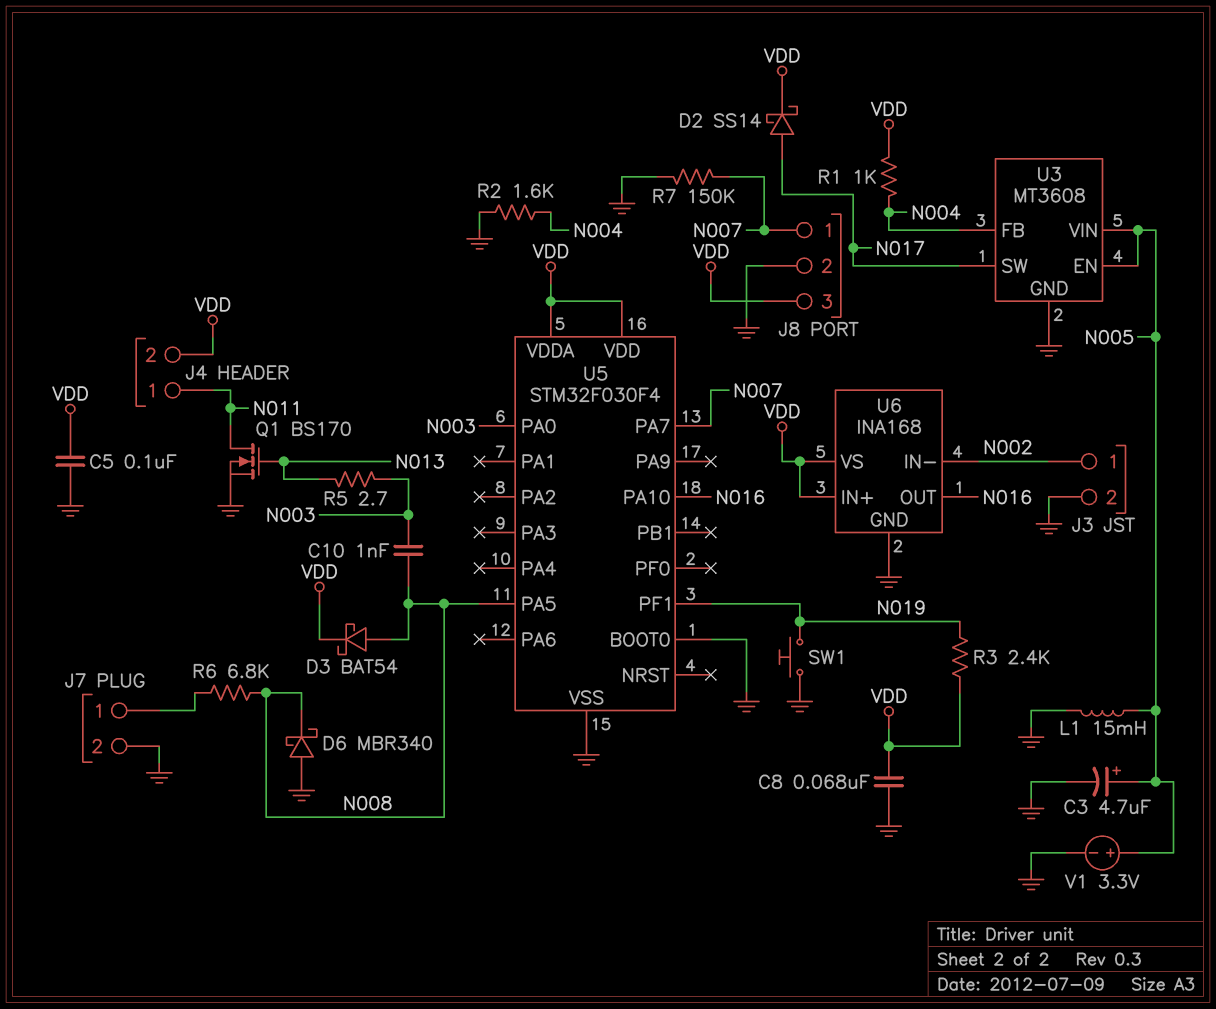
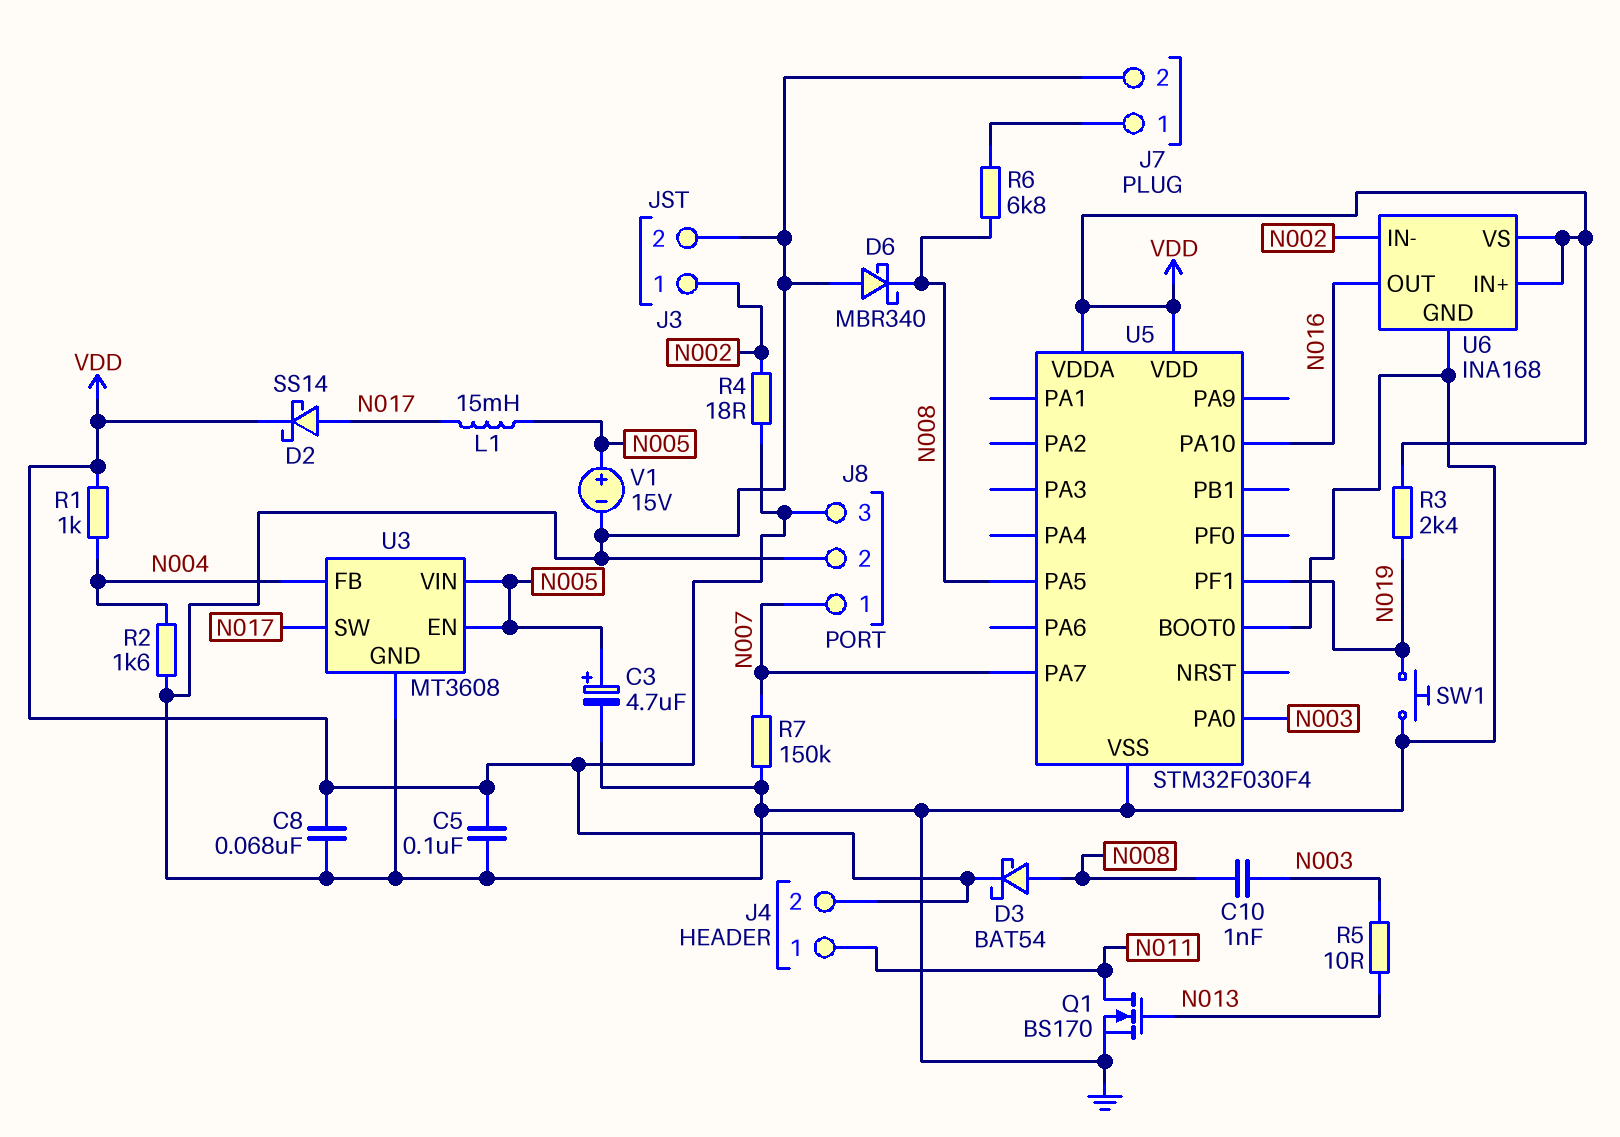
L1: 15mH (GND, N005) -> 15mH (N005, N017)
R4: none -> 18 (N002, VDD)
R5: 2.7 (N003, N013) -> 10 (N003, N013)
V1: 3.3V (plus N005, minus GND) -> 15V (plus N005, minus GND)

